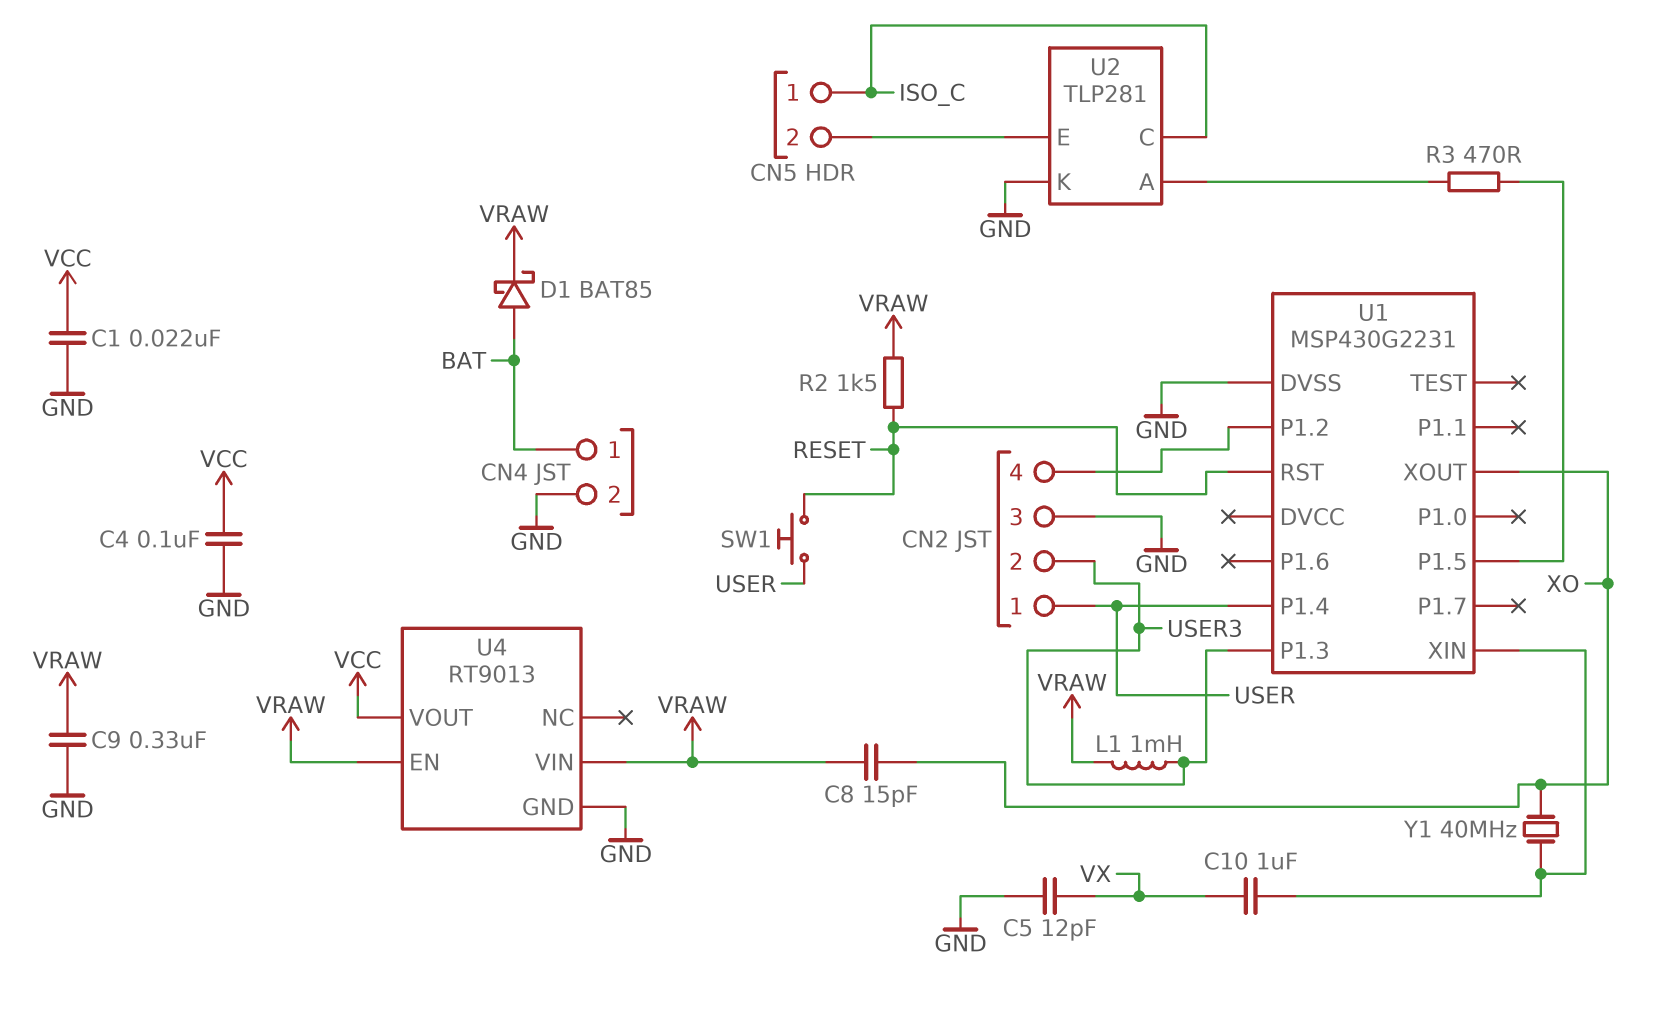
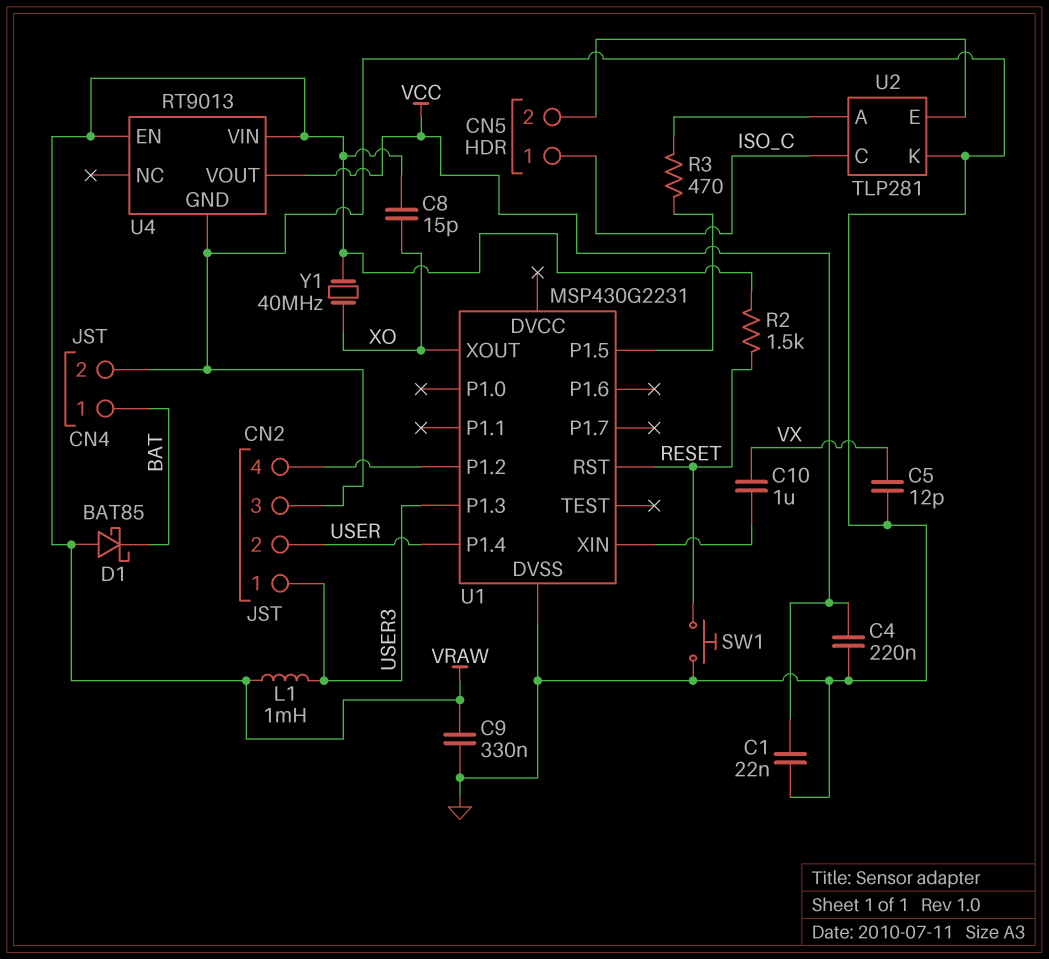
C4: 100nF (GND, VCC) -> 220nF (GND, VCC)
CN2 pin 1: USER -> USER3
CN2 pin 2: USER3 -> USER
D1: schottky BAT85 (A BAT, K VRAW) -> schottky BAT85 (A VRAW, K BAT)
SW1: button (RESET, USER) -> button (GND, RESET)
Y1: 40MHz (U1/XIN, XO) -> 40MHz (VRAW, XO)

